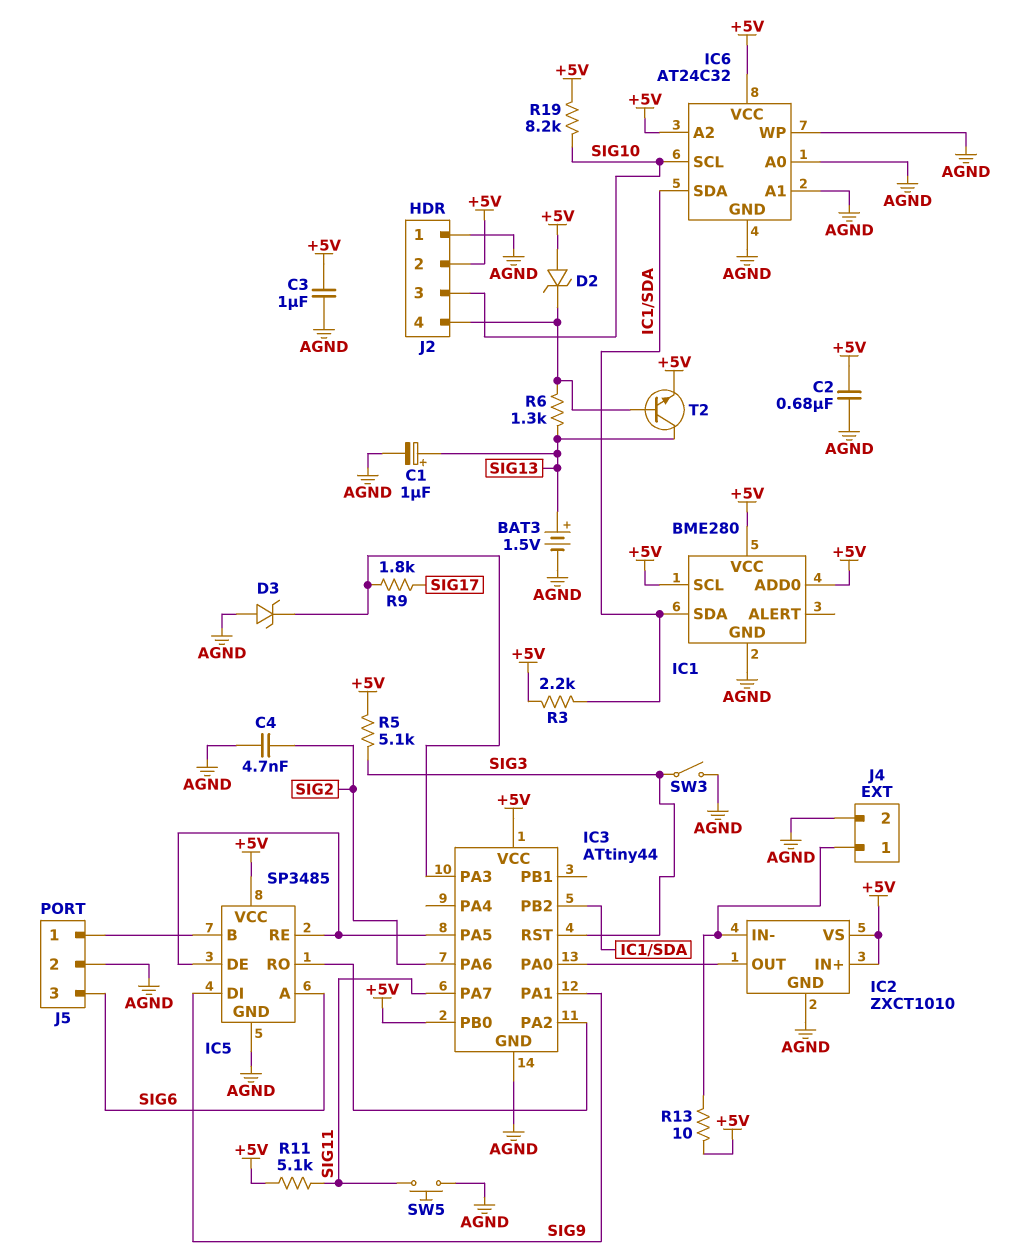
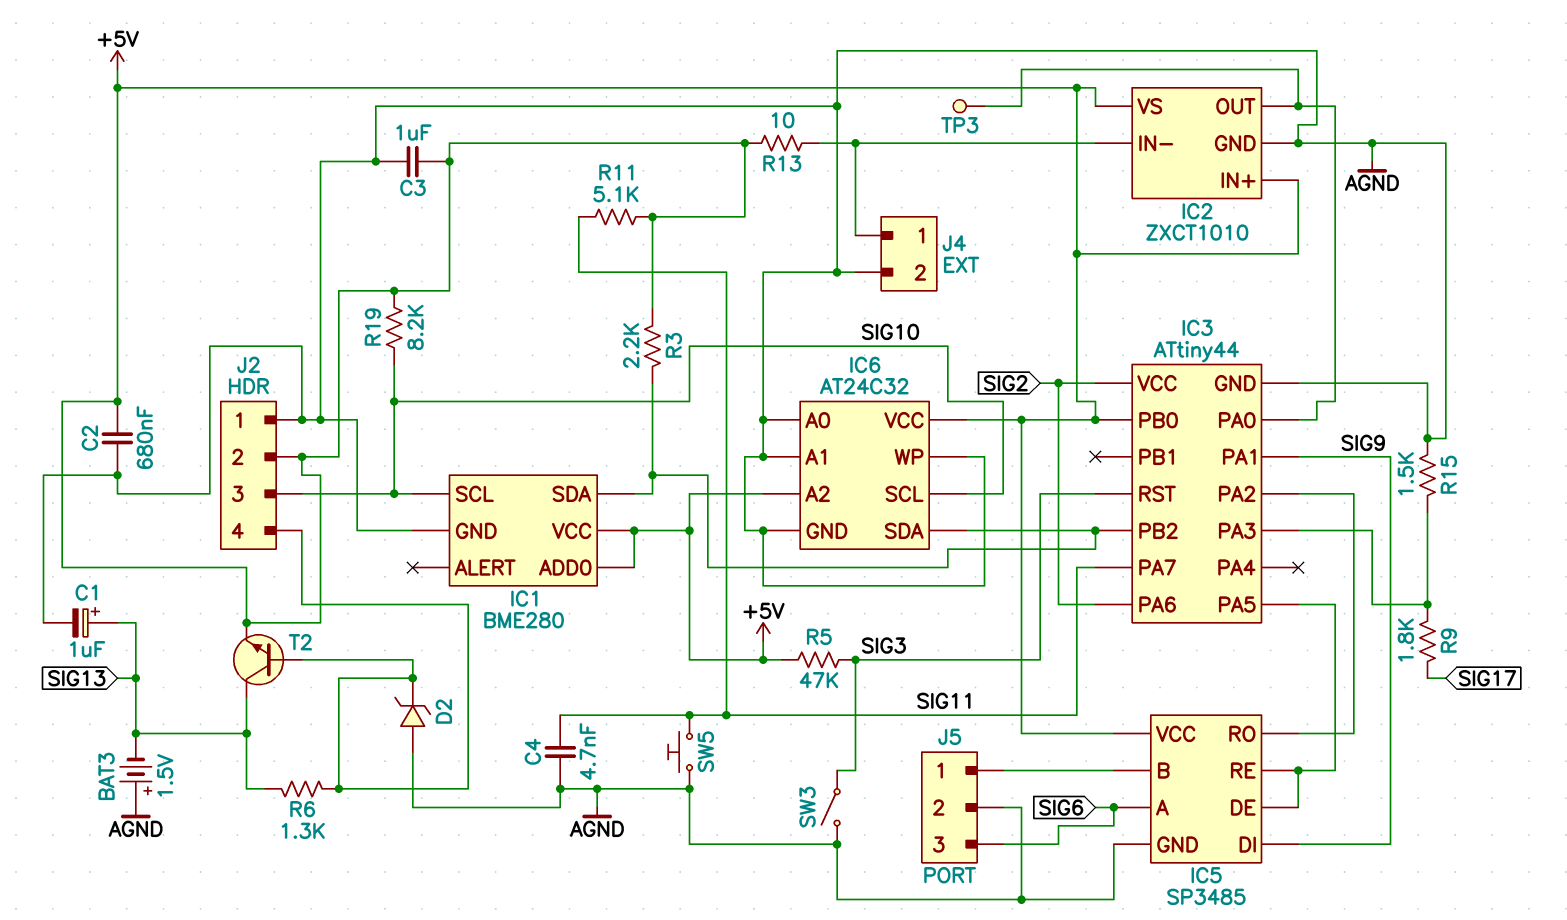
BAT3: 1.5V (plus SIG13, minus AGND) -> 1.5V (plus AGND, minus SIG13)
C4: 4.7nF (AGND, SIG2) -> 4.7nF (AGND, SIG11)
D2: zener (A +5V, K J2/4) -> zener (A AGND, K J2/4)
D3: zener (A AGND, K IC3/PA3) -> none
IC1 pin SCL: +5V -> SIG10
IC3 pin VCC: +5V -> SIG2
R5: 5.1k (+5V, SIG3) -> 47k (+5V, SIG3)
R15: none -> 1.5k (AGND, IC3/PA3)
TP3: none -> test point (IC2/OUT)

